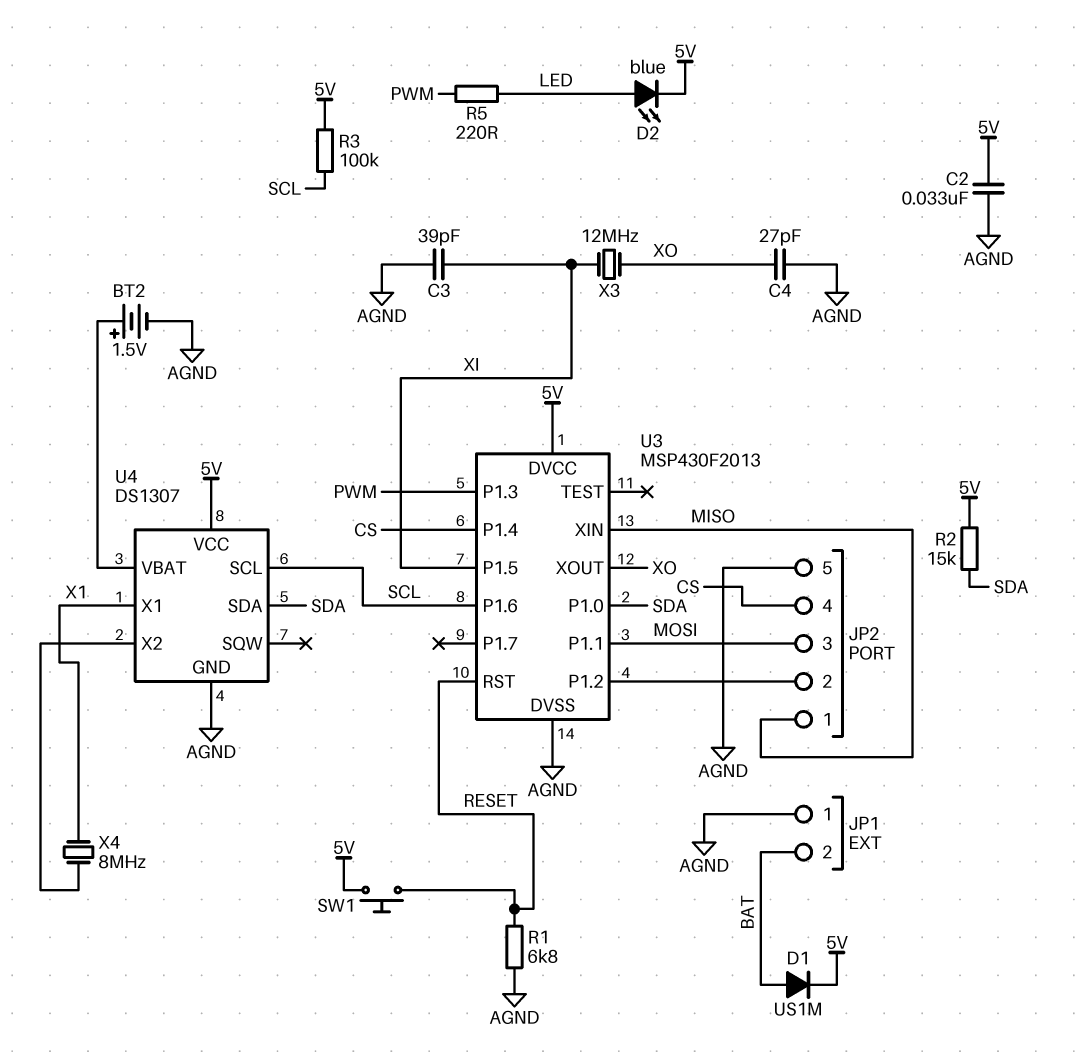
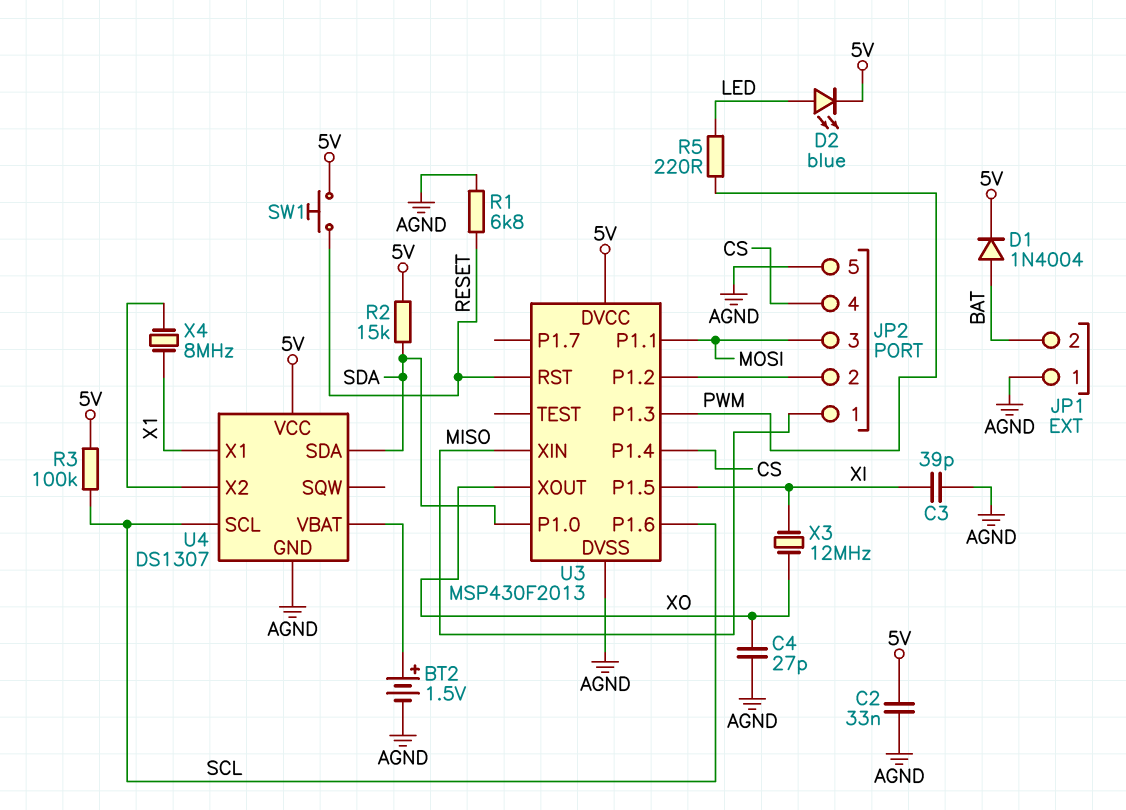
D1: diode US1M (A BAT, K 5V) -> diode 1N4004 (A BAT, K 5V)

